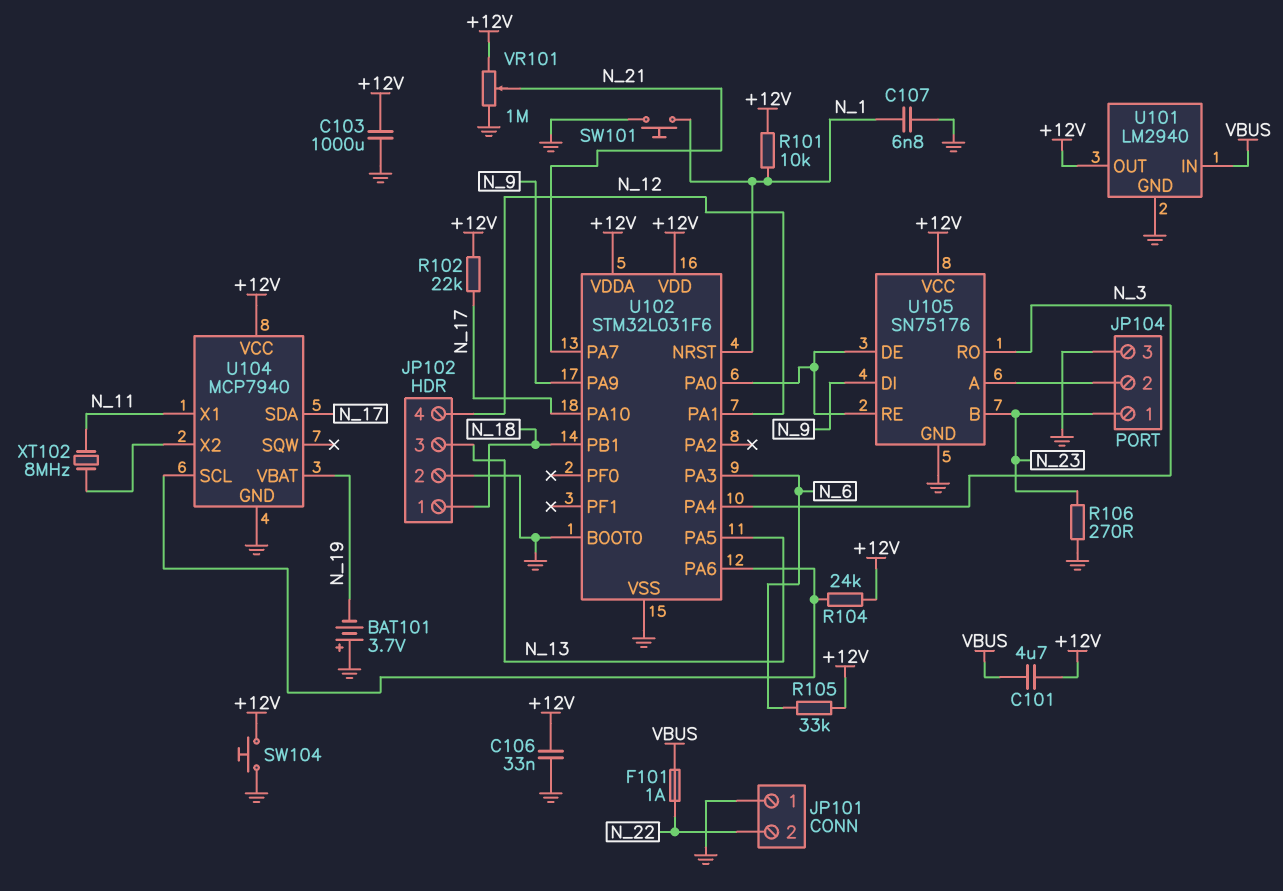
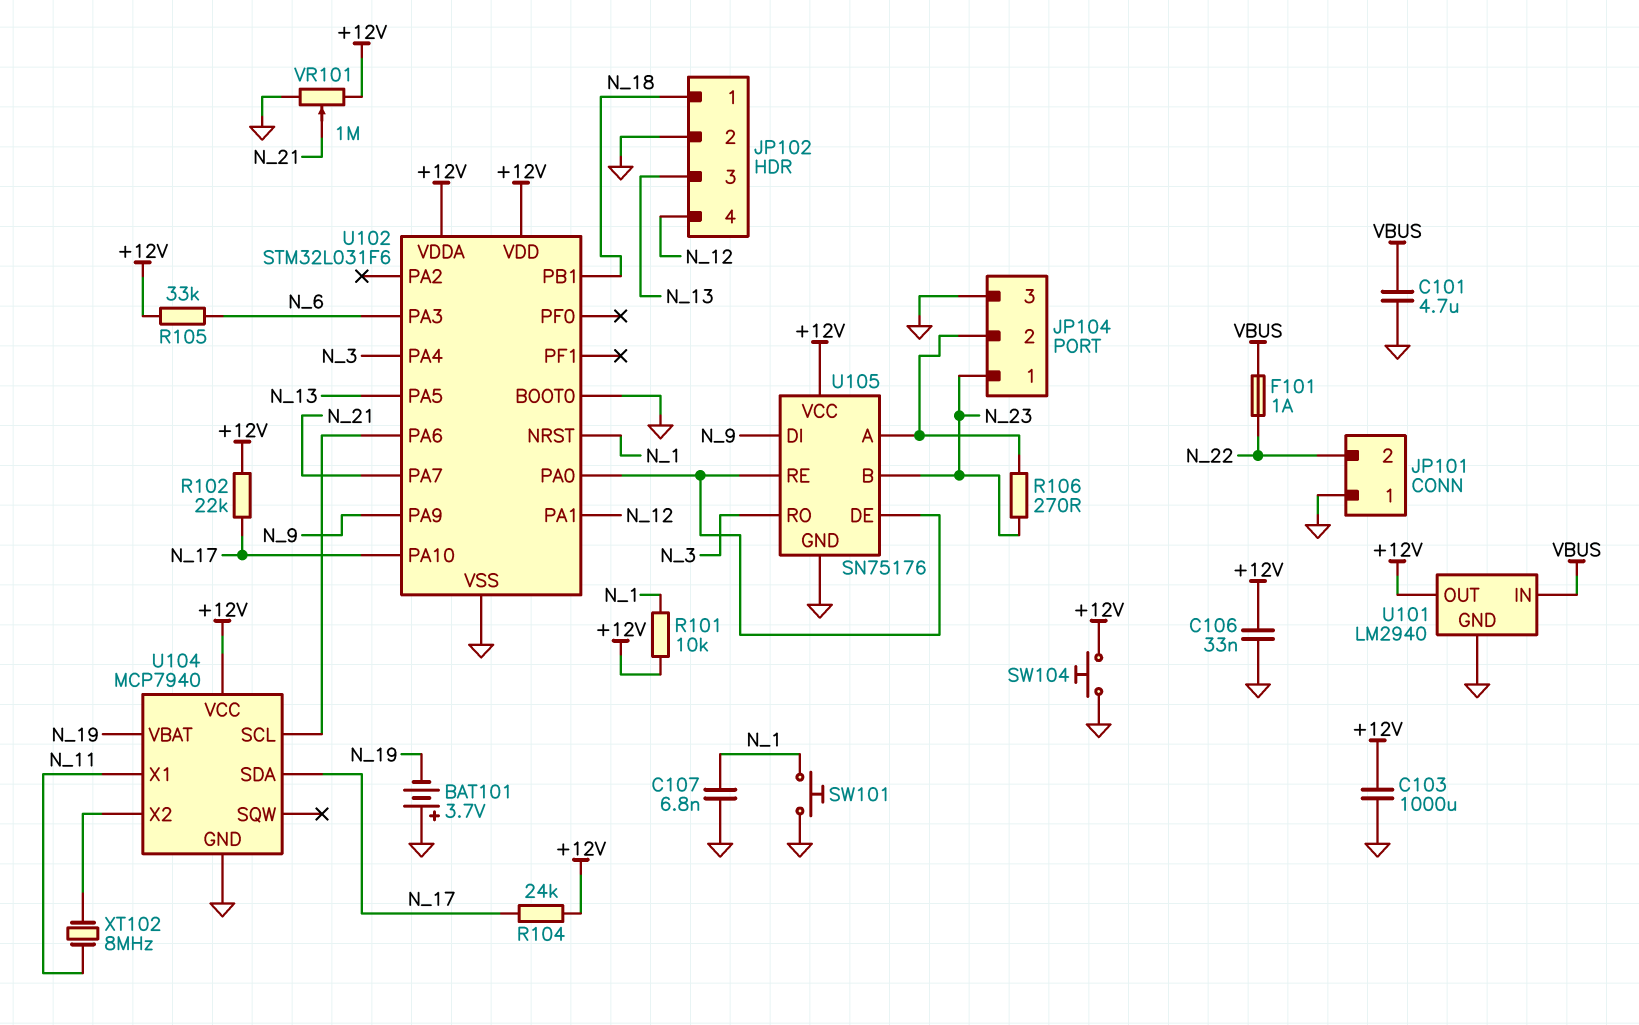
C101: 4.7uF (+12V, VBUS) -> 4.7uF (GND, VBUS)
R104: 24k (+12V, U102/PA6) -> 24k (+12V, N_17)
R106: 270 (GND, N_23) -> 270 (JP104/2, N_23)

